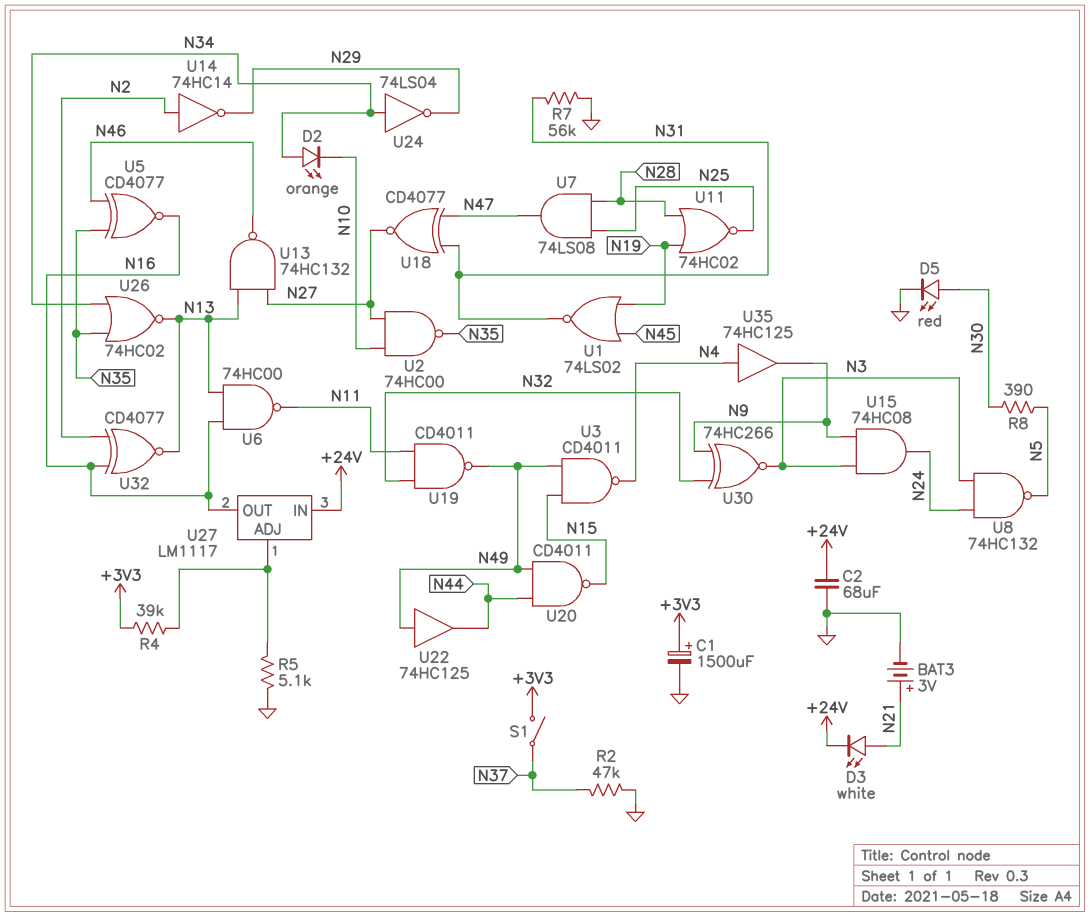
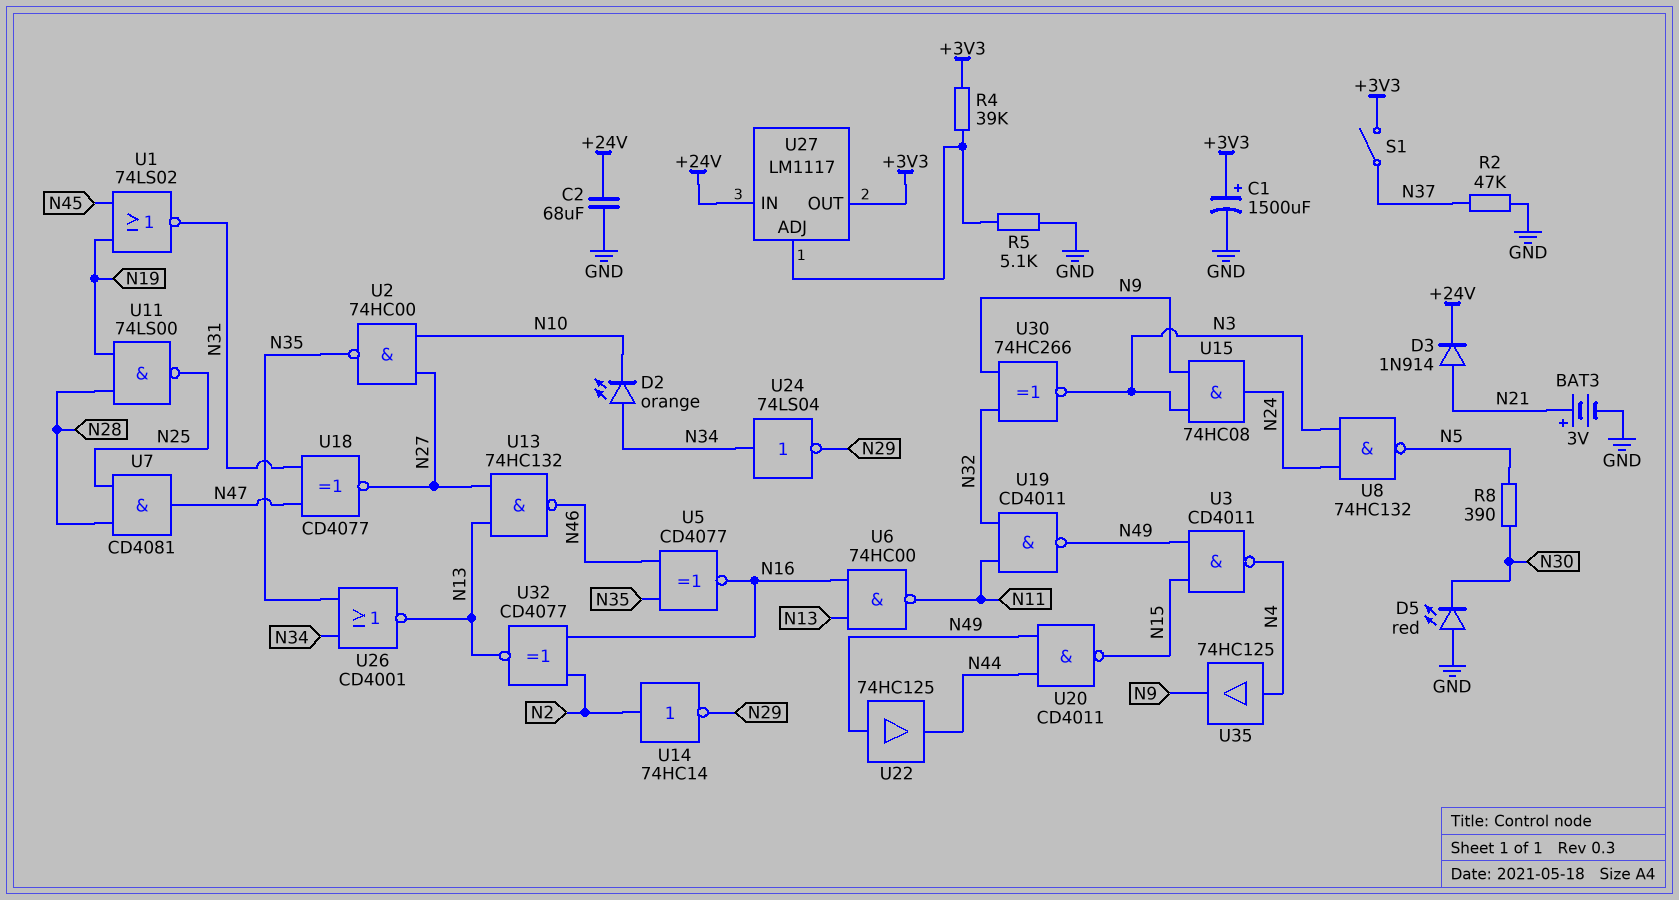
D3: LED white (A N21, K +24V) -> diode 1N914 (A N21, K +24V)
D5: LED red (A N30, K GND) -> LED red (A GND, K N30)
R7: 56k (GND, N31) -> none
U7: AND 74LS08 (in N25, in N28, out N47) -> AND CD4081 (in N25, in N28, out N47)
U11: NOR 74HC02 (in N19, in N28, out N25) -> NAND 74LS00 (in N19, in N28, out N25)
U26: NOR 74HC02 (in N34, in N35, out N13) -> NOR CD4001 (in N34, in N35, out N13)
U27 pin OUT: N16 -> +3V3

